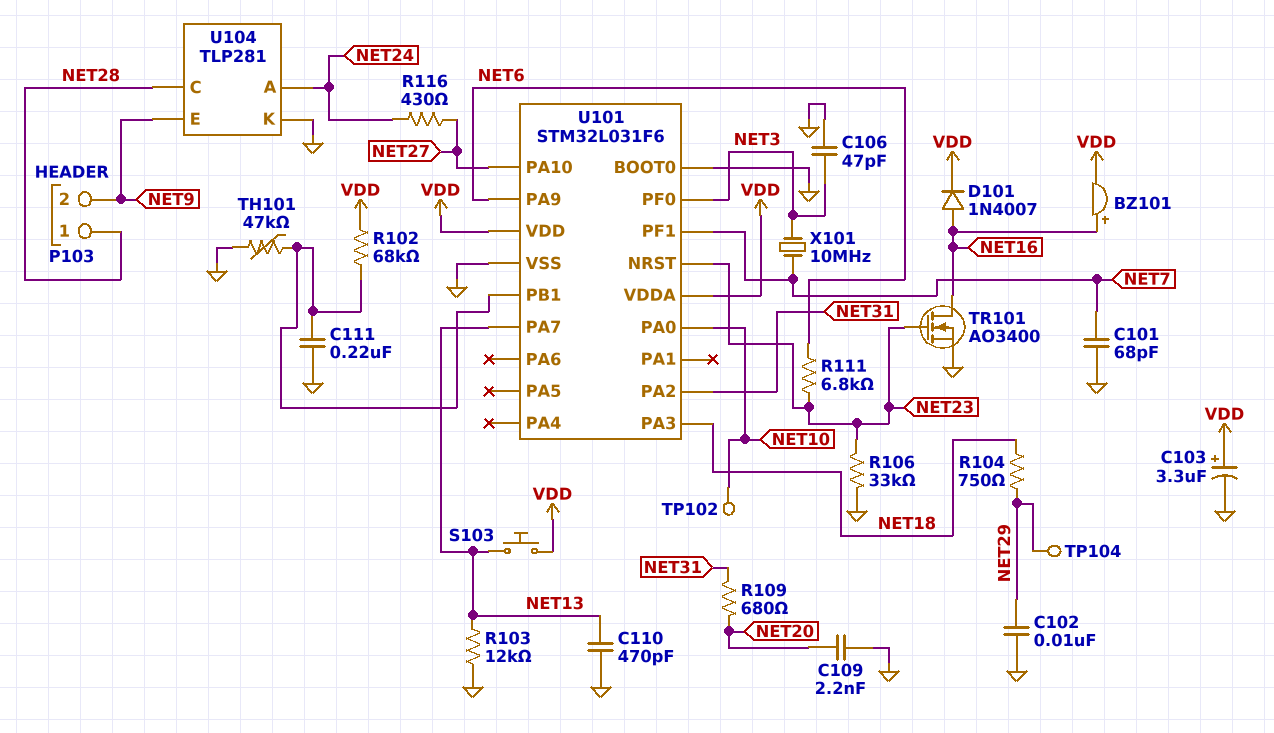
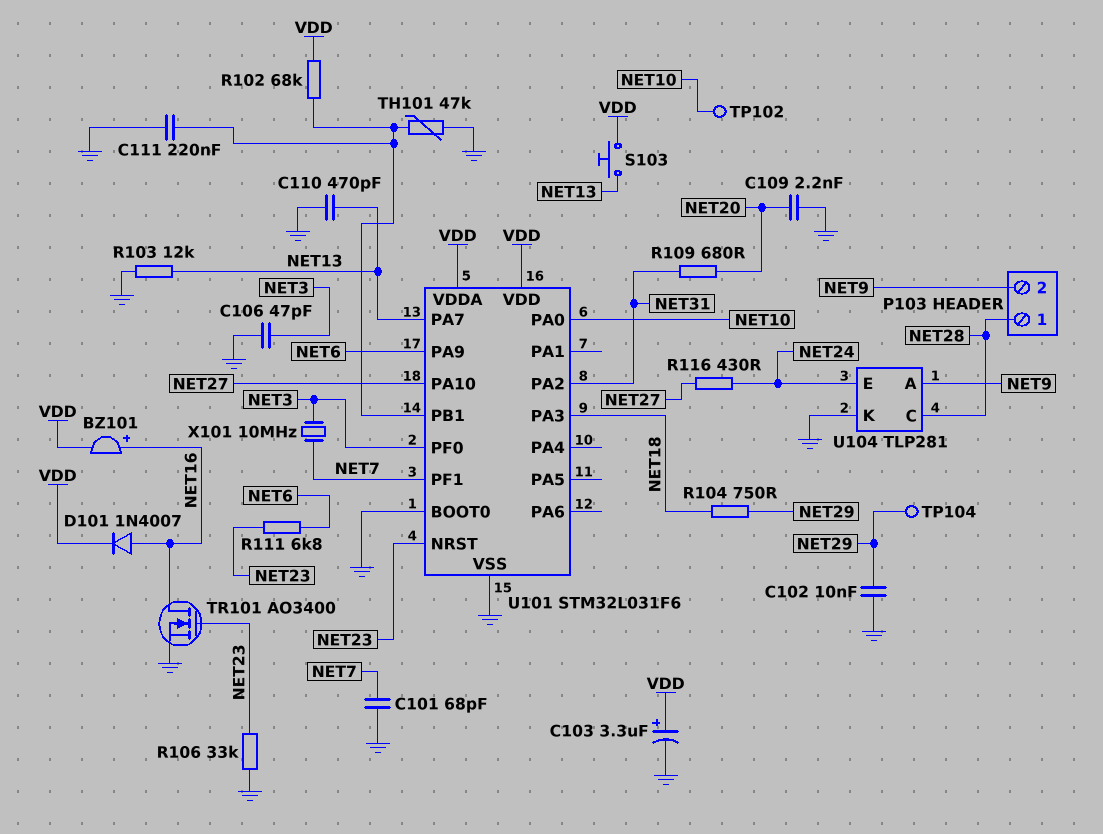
U104 pin A: NET24 -> NET9
U104 pin E: NET9 -> NET24

